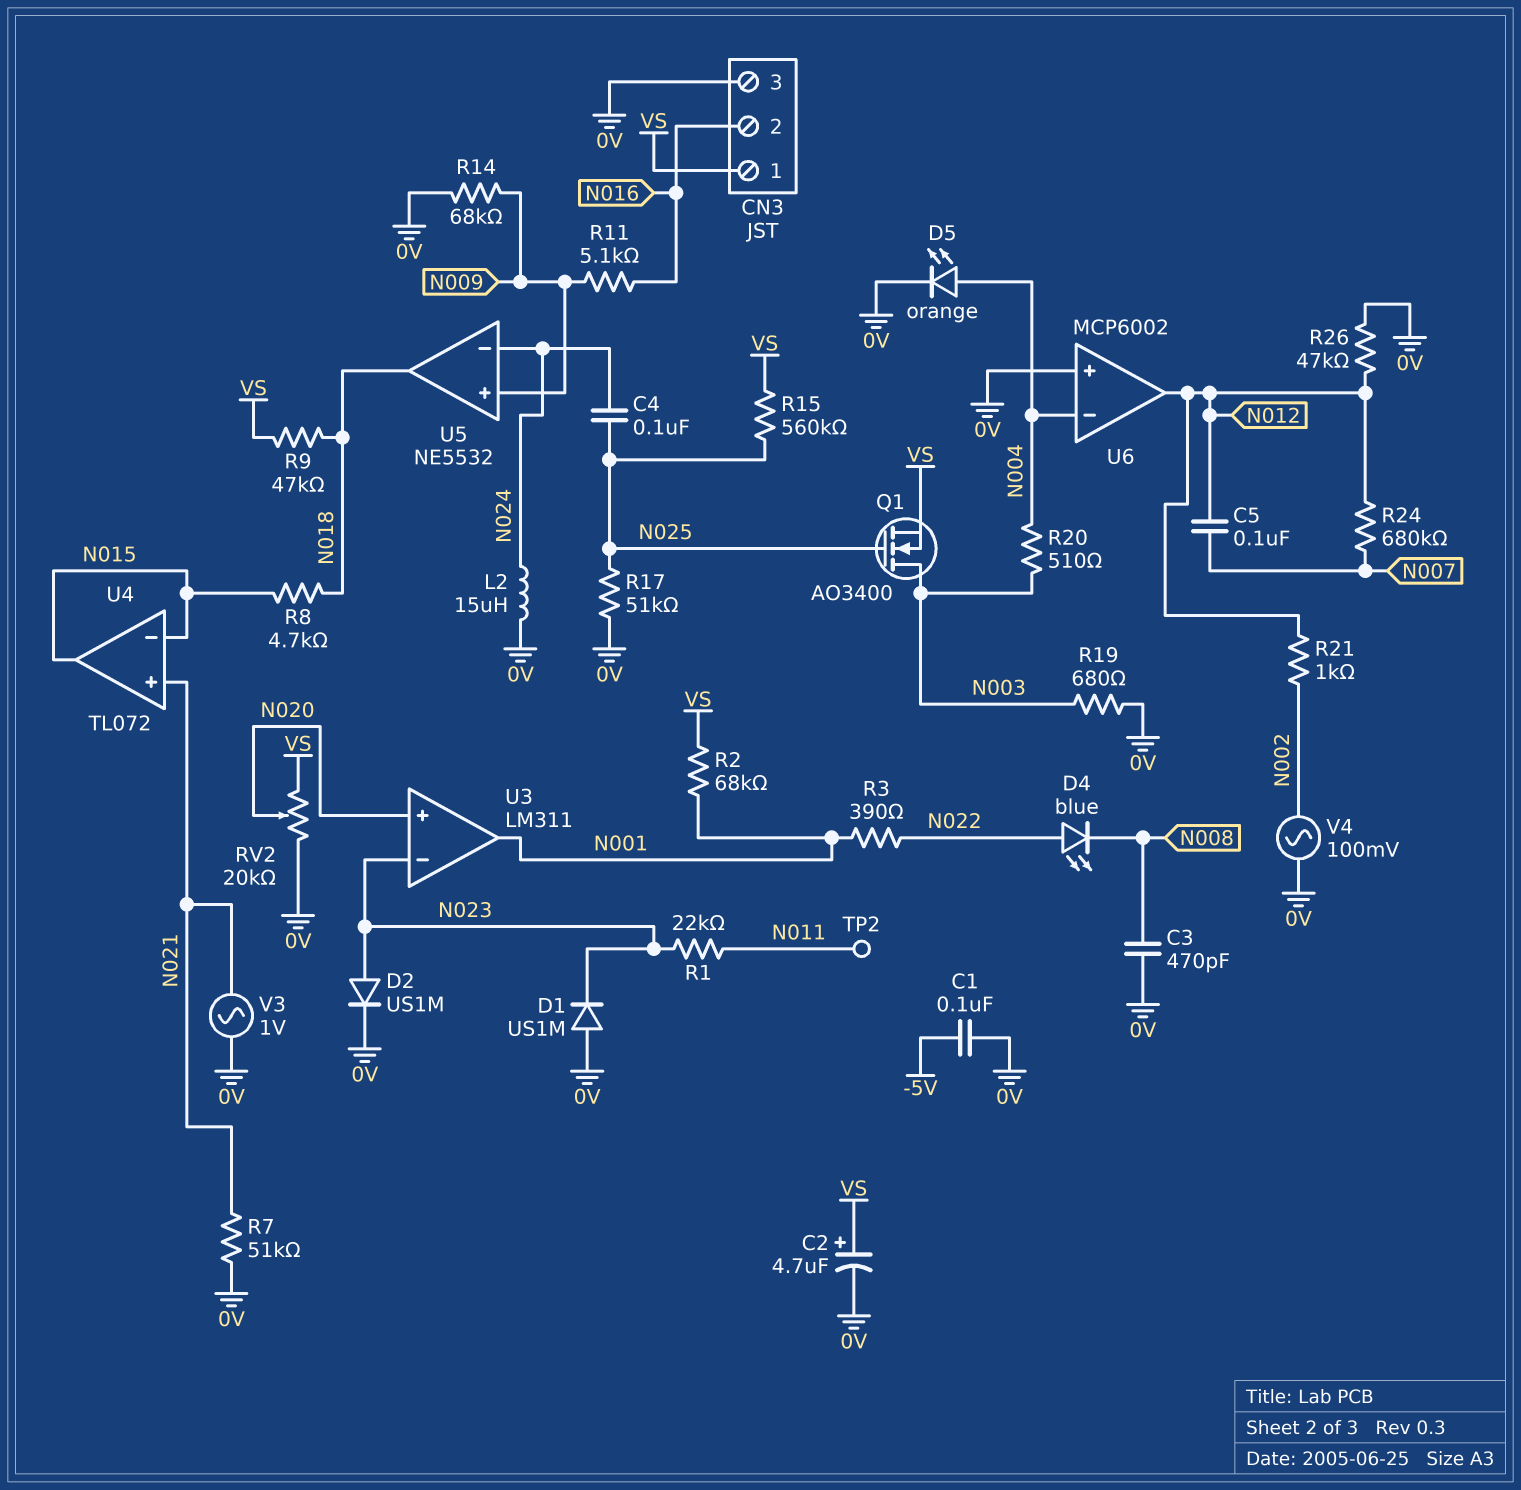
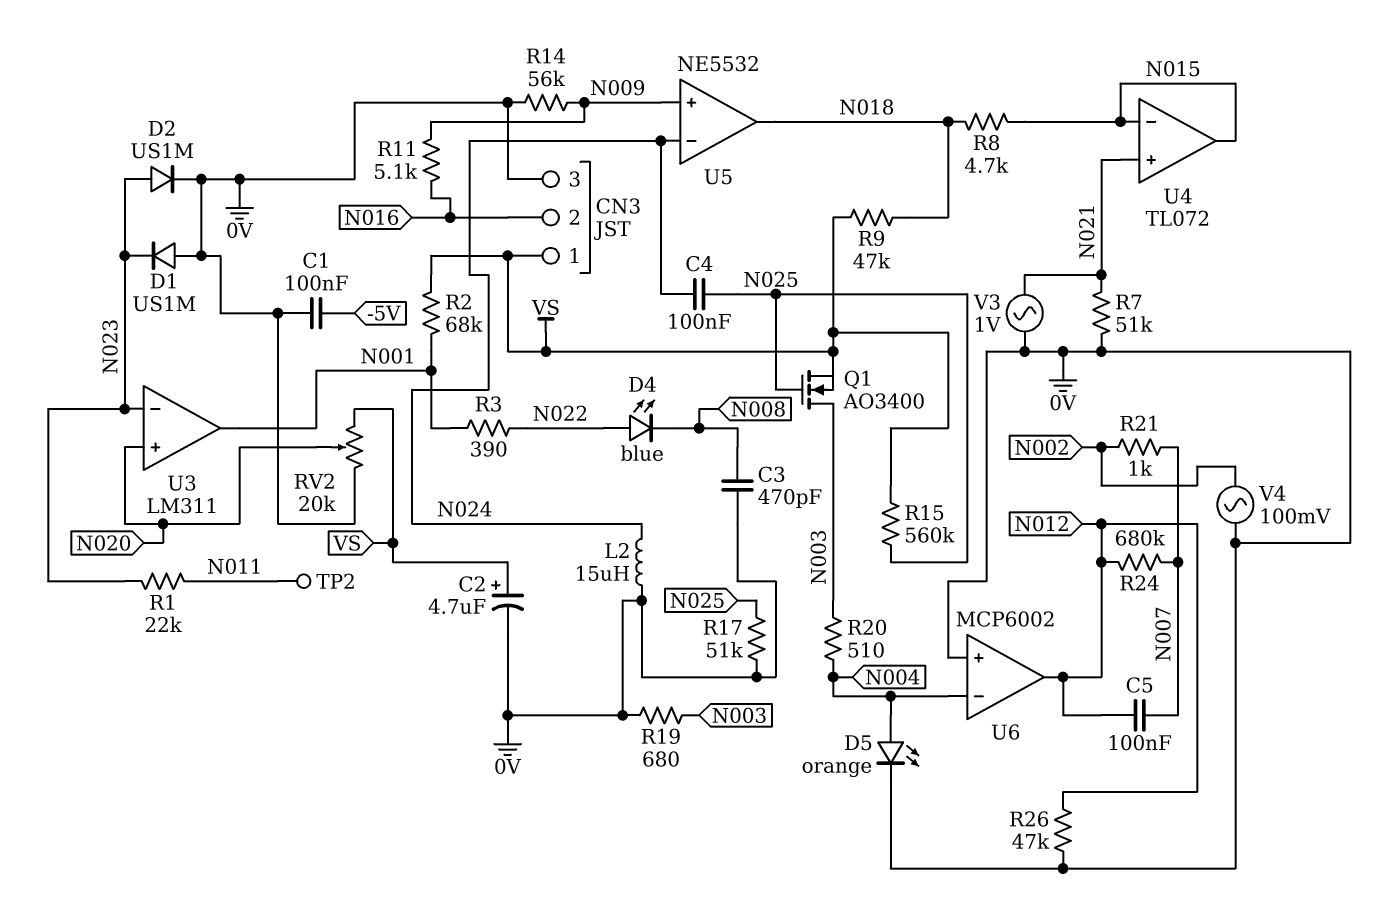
R14: 68k (0V, N009) -> 56k (0V, N009)
R21: 1k (N002, N012) -> 1k (N002, N007)

